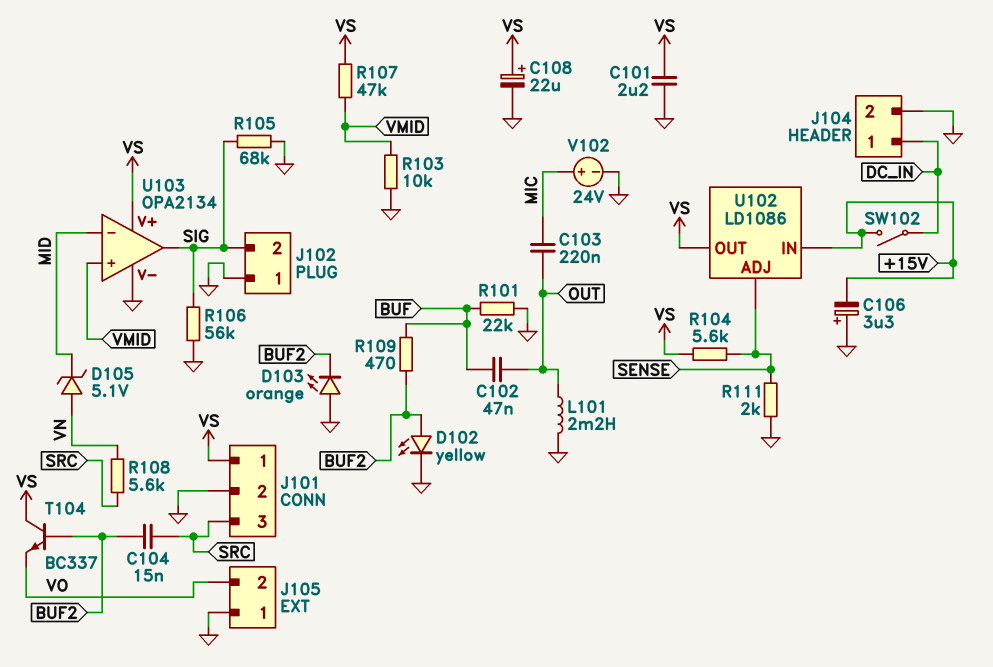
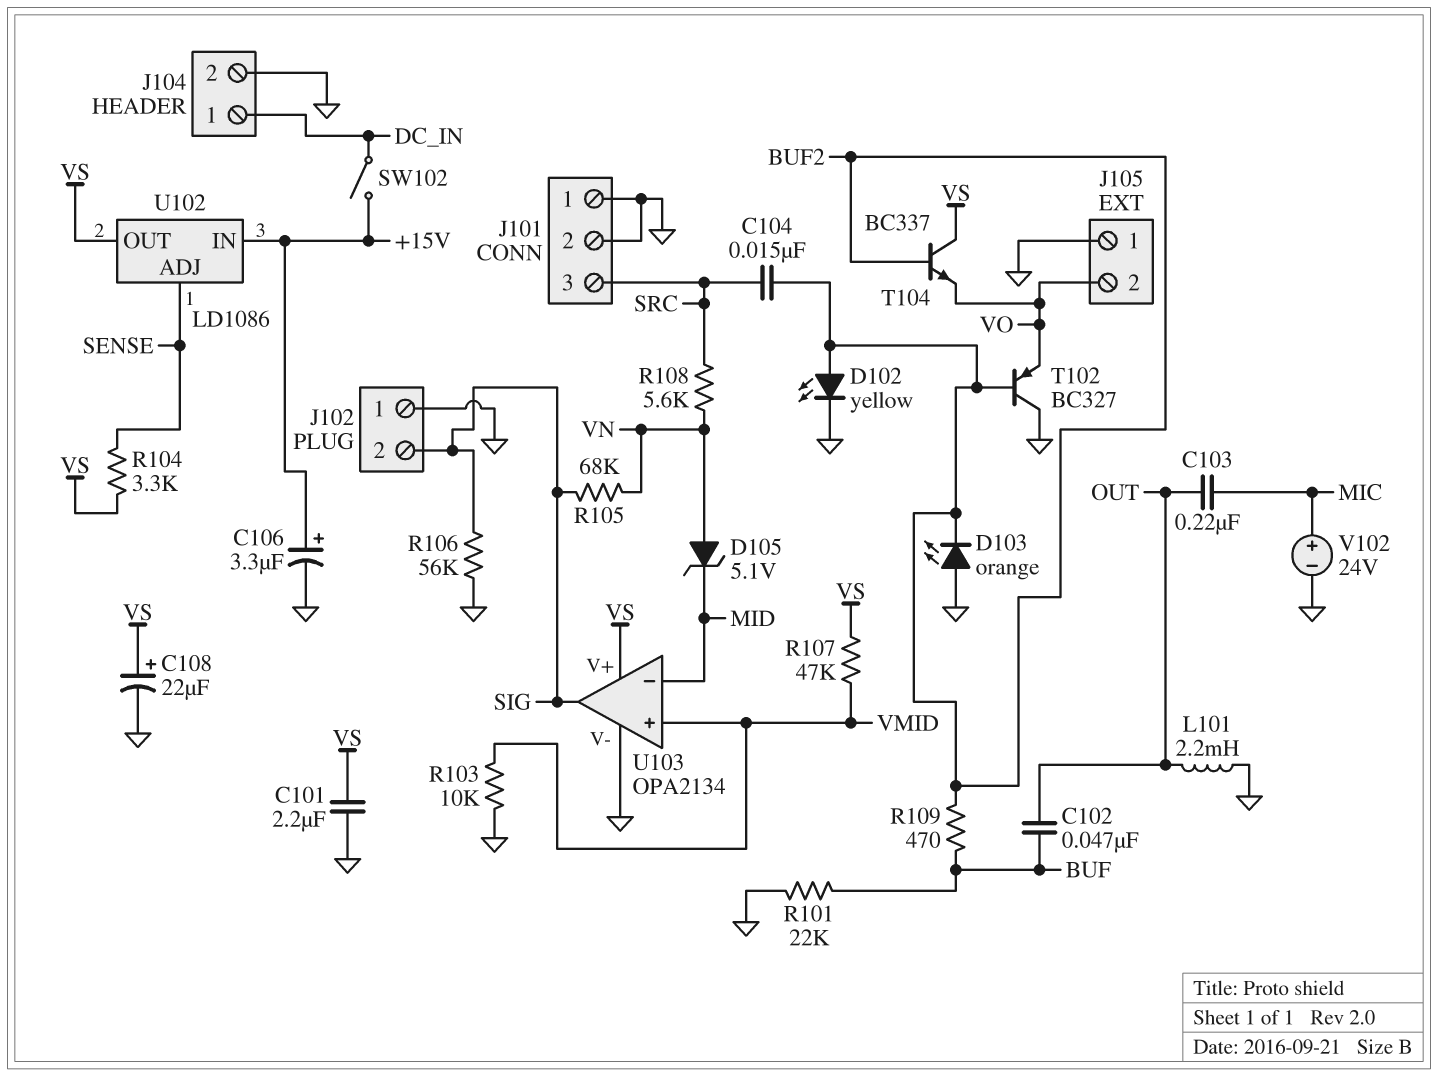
C106: 3.3uF (plus GND, minus +15V) -> 3.3uF (plus +15V, minus GND)
J101 pin 1: VS -> GND
R104: 5.6k (SENSE, VS) -> 3.3k (SENSE, VS)
R105: 68k (GND, SIG) -> 68k (SIG, VN)
R111: 2k (GND, SENSE) -> none
T102: none -> PNP BC327 (B BUF2, C GND, E VO)

